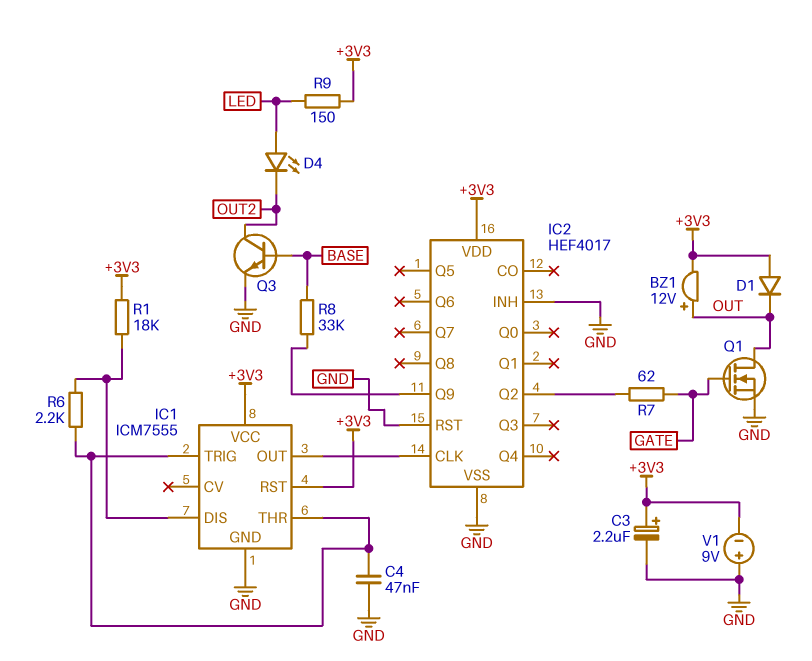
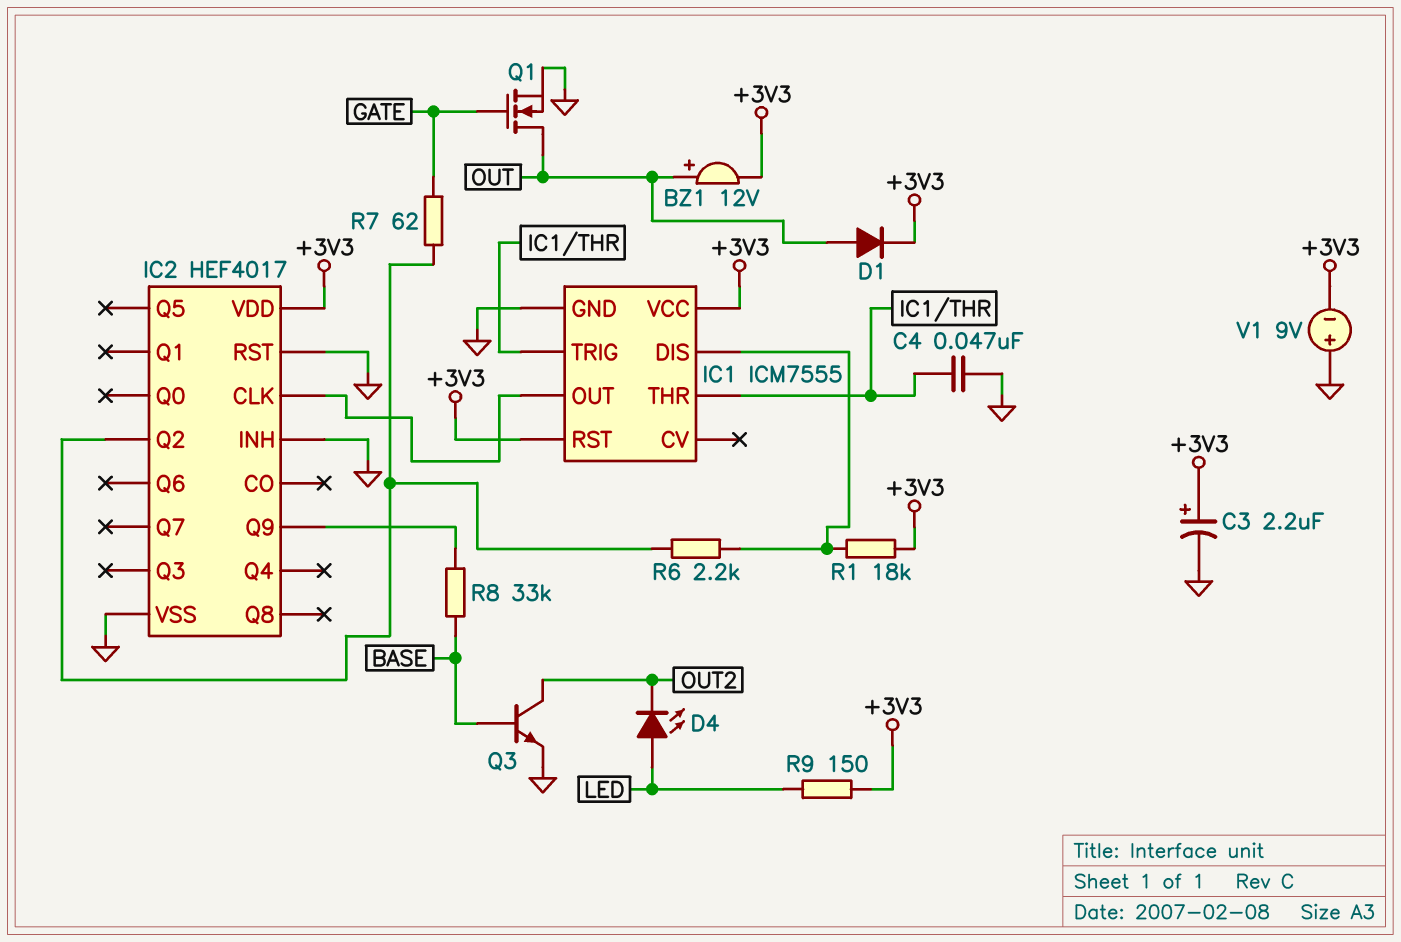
D1: diode (A +3V3, K OUT) -> diode (A OUT, K +3V3)
R6: 2.2k (IC1/DIS, IC1/THR) -> 2.2k (IC1/DIS, IC2/Q2)

